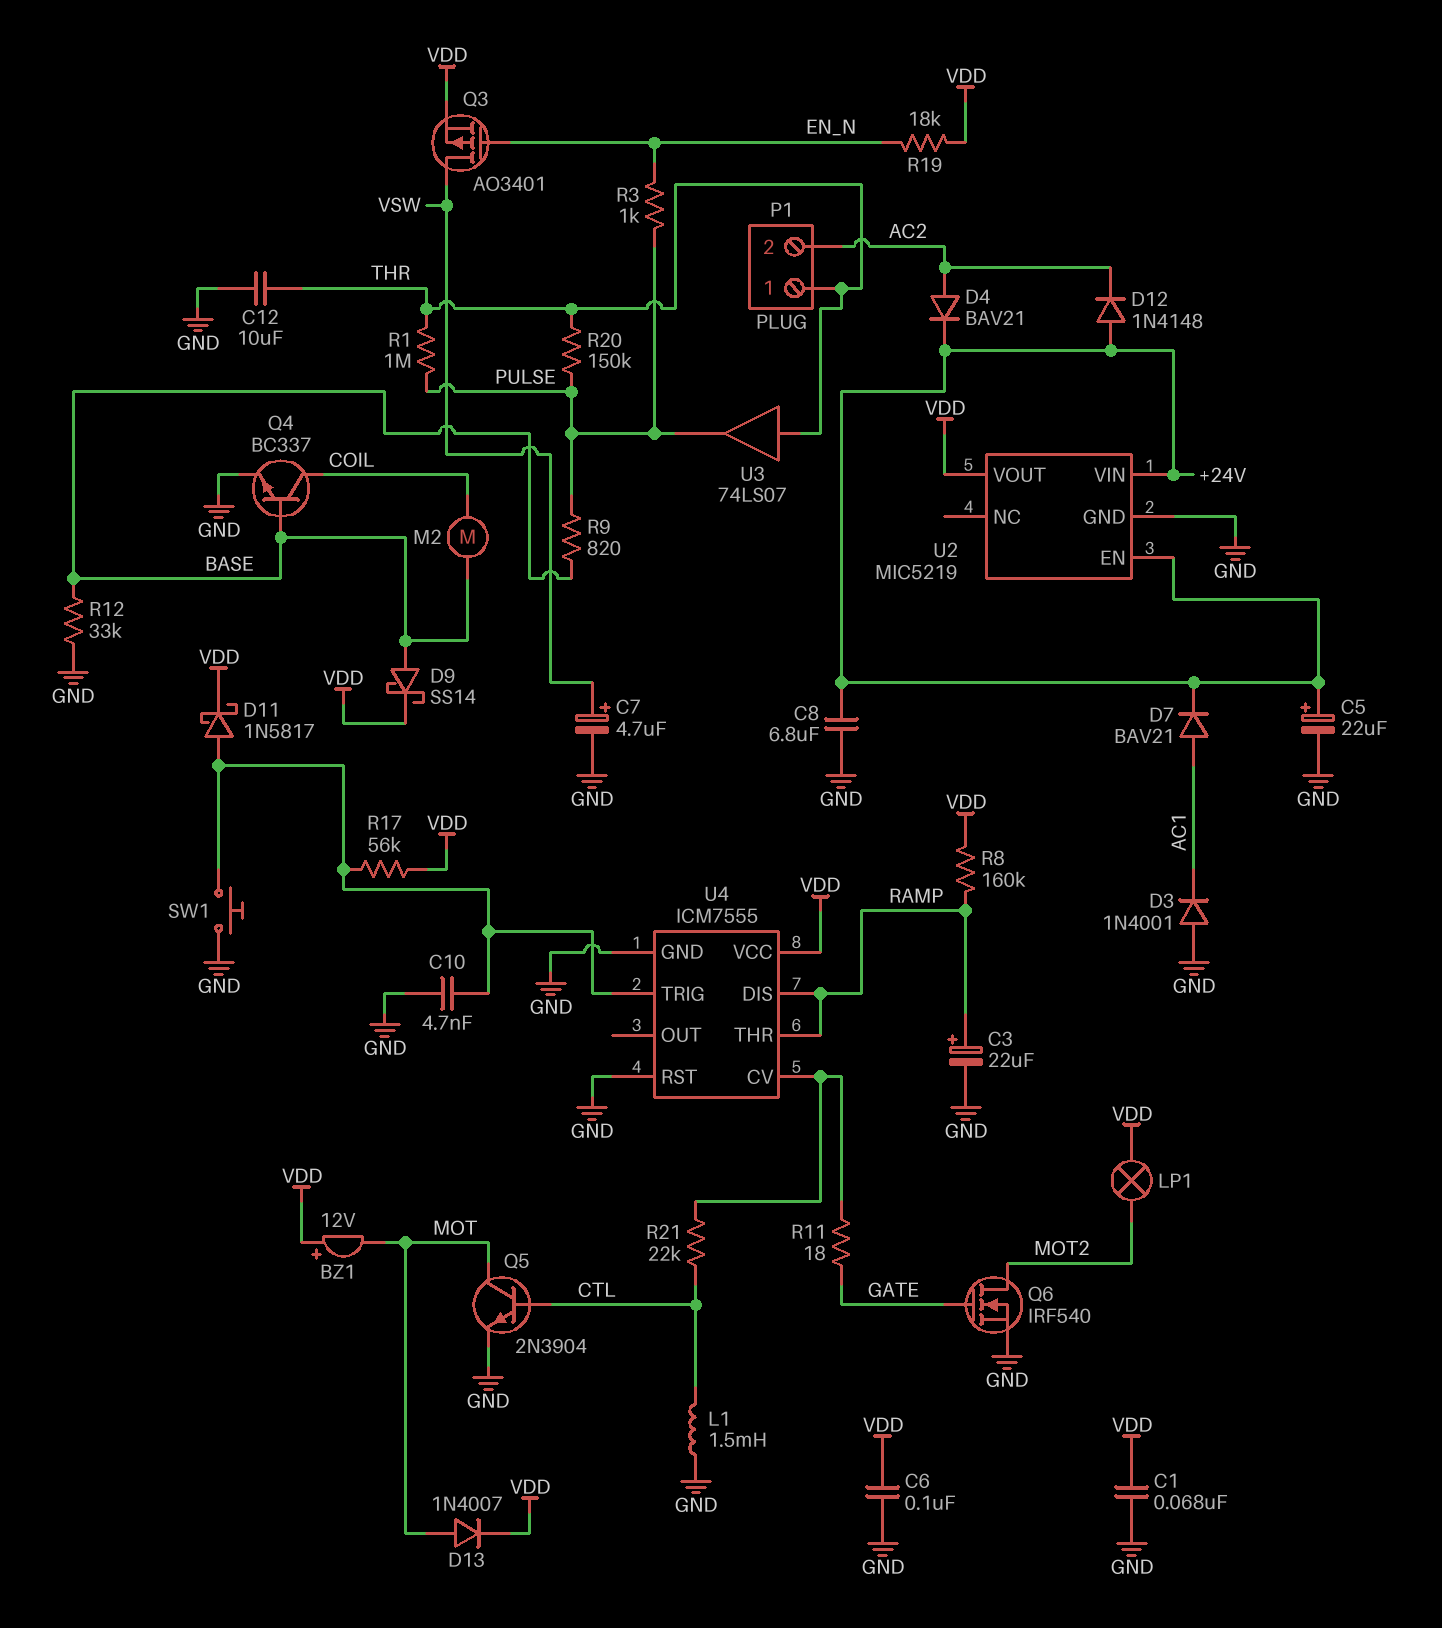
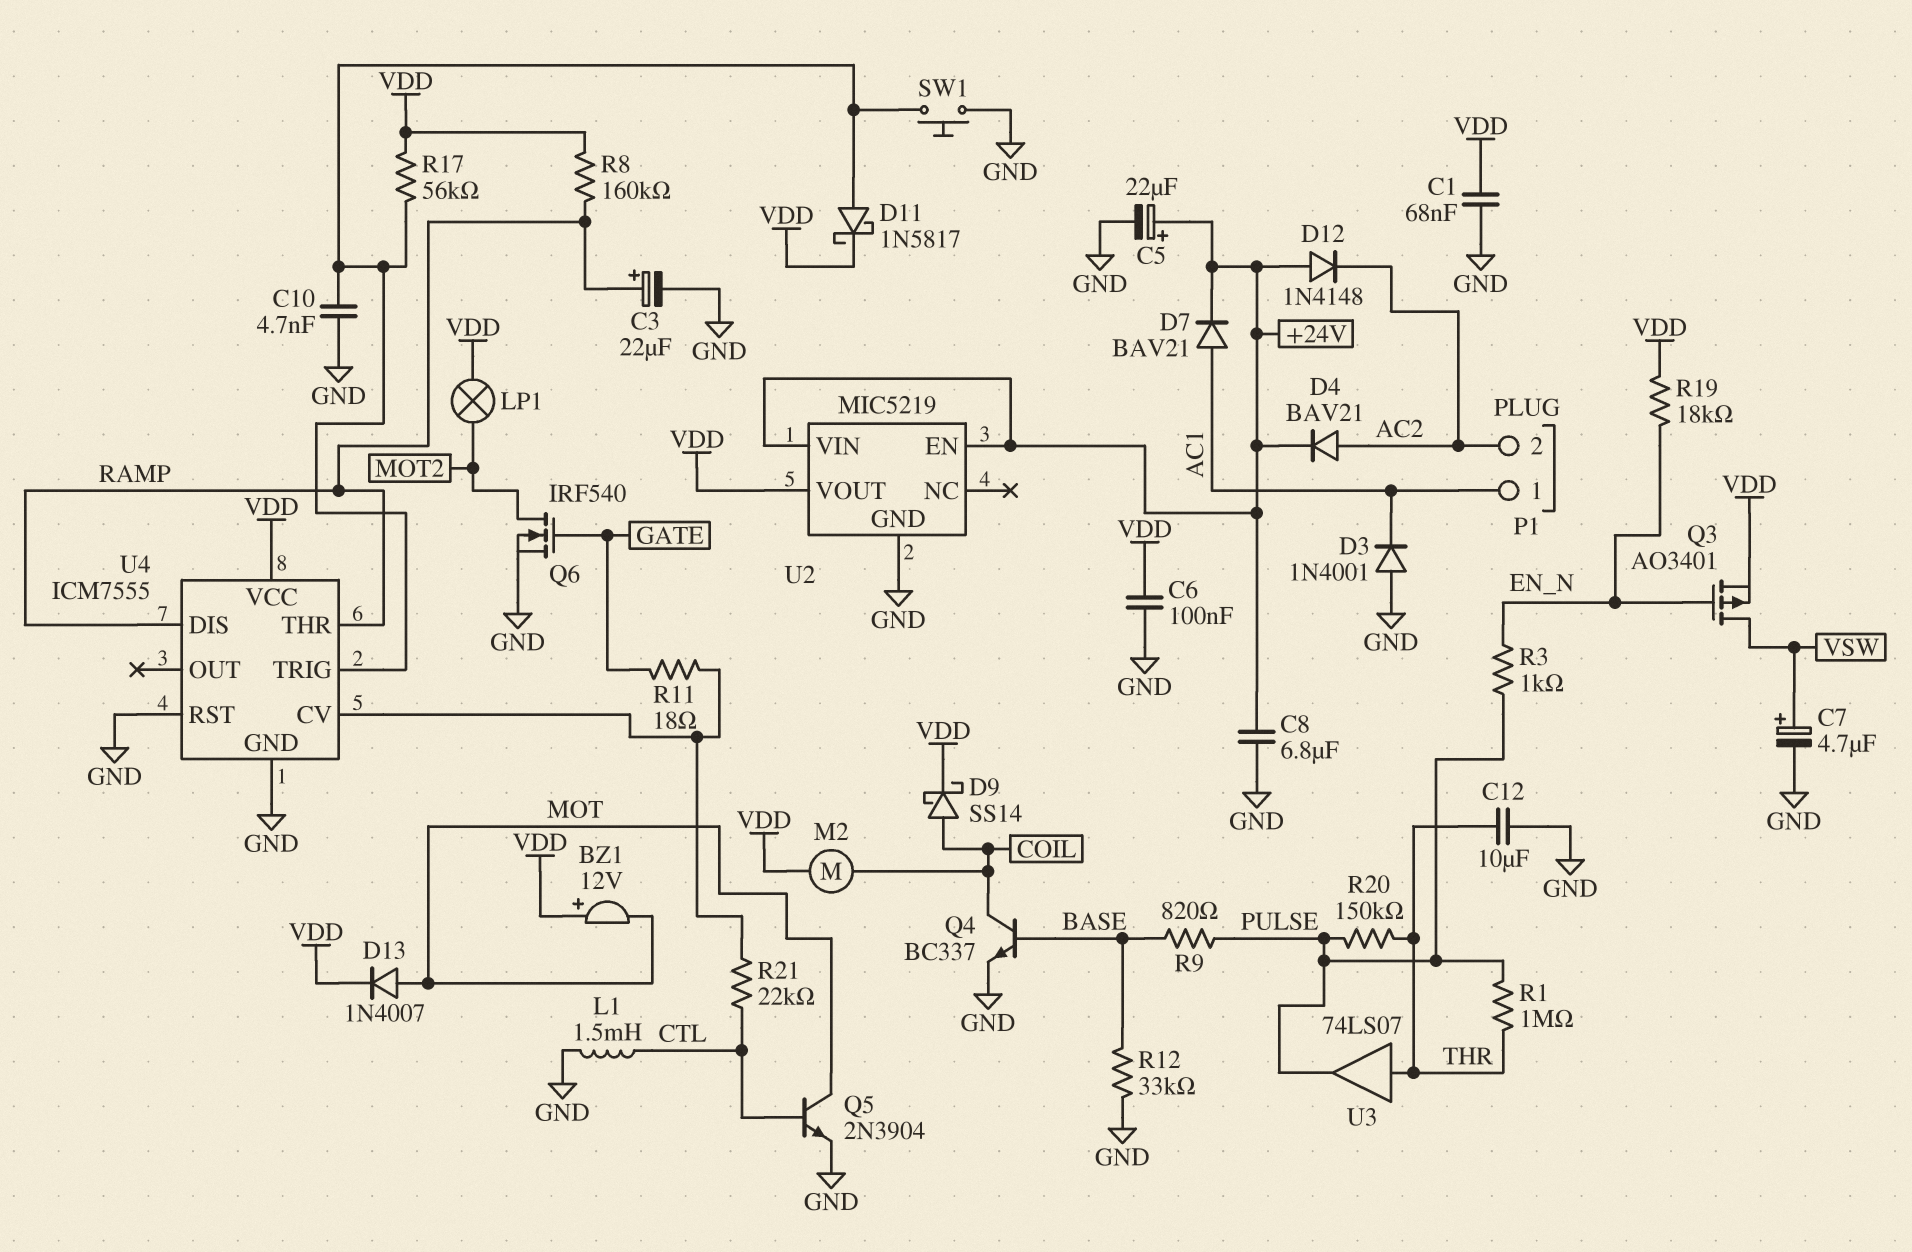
D9: schottky SS14 (A BASE, K VDD) -> schottky SS14 (A COIL, K VDD)
M2: motor (BASE, COIL) -> motor (COIL, VDD)
P1 pin 1: THR -> AC1

